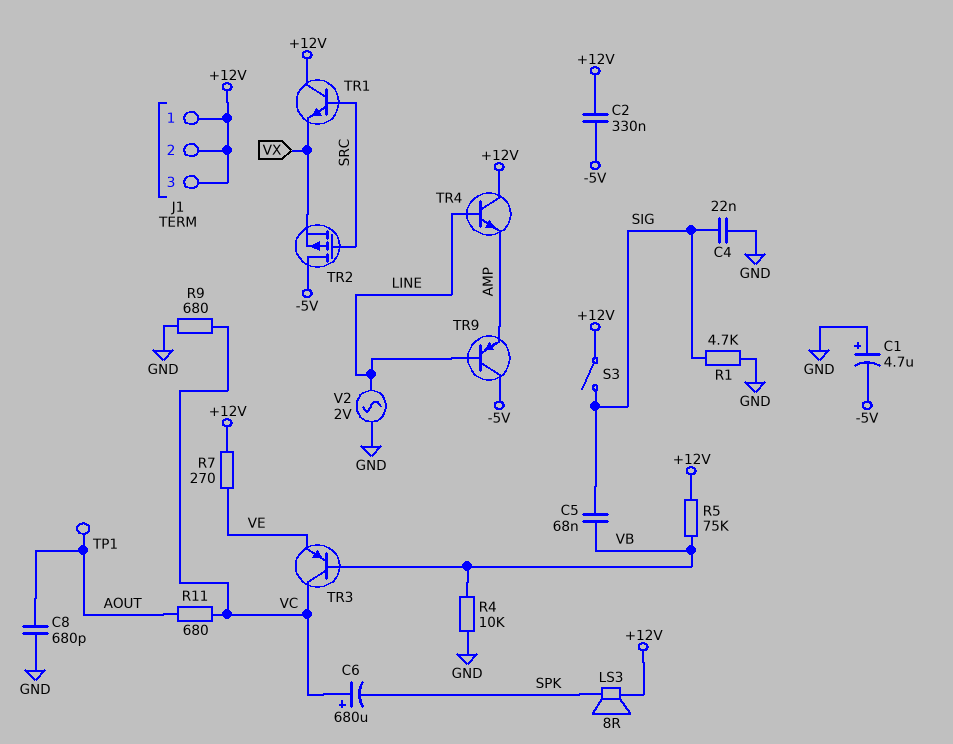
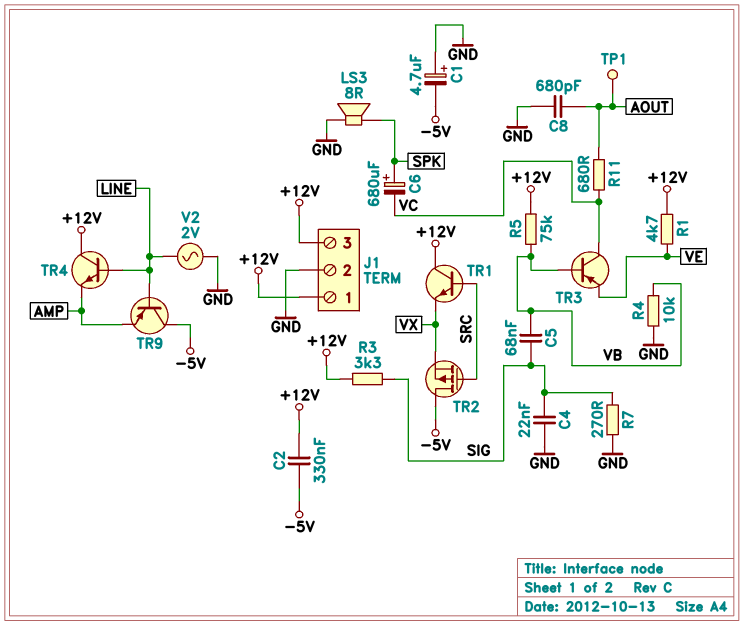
C6: 680uF (plus VC, minus SPK) -> 680uF (plus SPK, minus VC)
J1 pin 2: +12V -> GND
LS3: speaker 8R (+12V, SPK) -> speaker 8R (GND, SPK)
R1: 4.7k (GND, SIG) -> 4.7k (+12V, VE)
R3: none -> 3.3k (+12V, SIG)
R7: 270 (+12V, VE) -> 270 (GND, SIG)
R9: 680 (GND, VC) -> none
S3: switch (+12V, SIG) -> none

